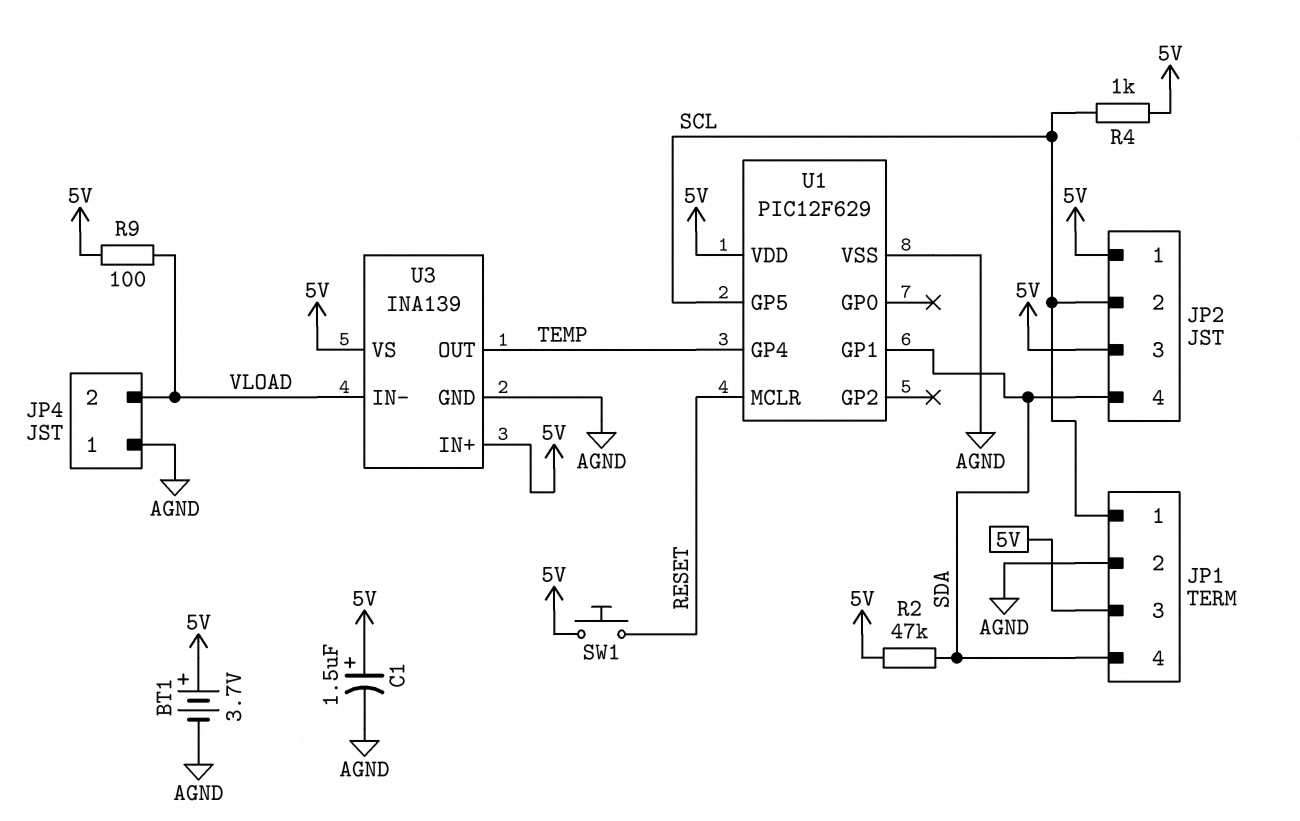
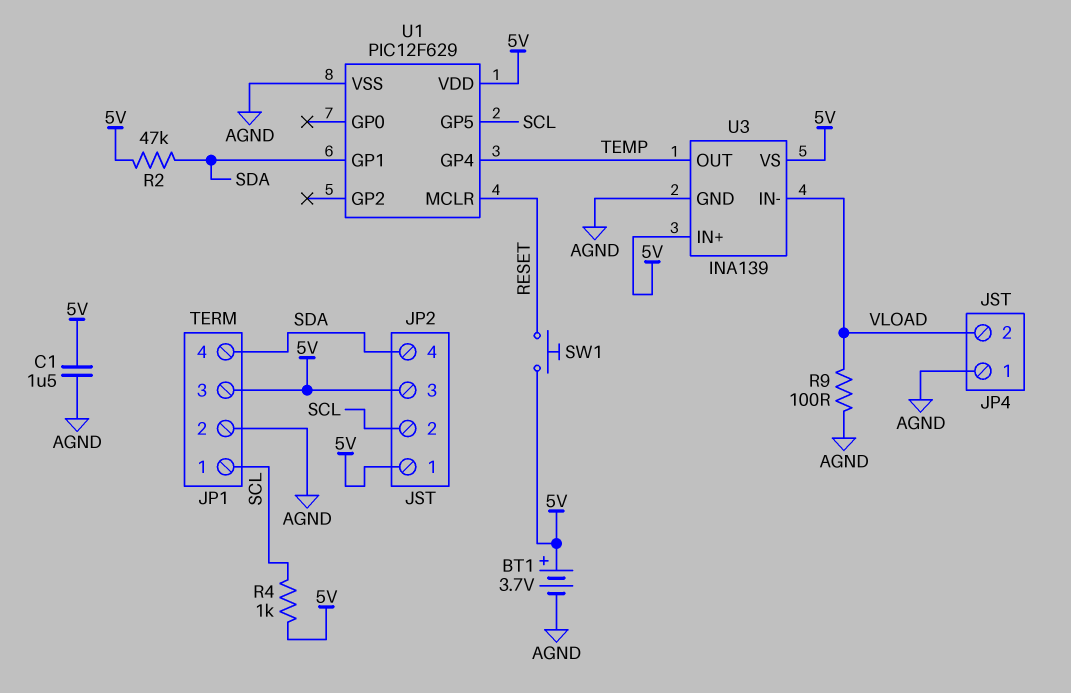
C1: 1.5uF (plus 5V, minus AGND) -> 1.5uF (5V, AGND)
R9: 100 (5V, VLOAD) -> 100 (AGND, VLOAD)

